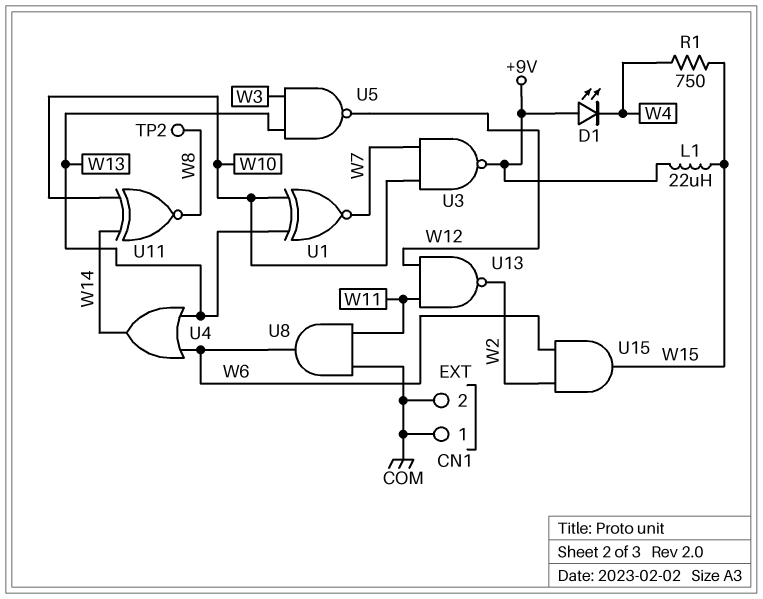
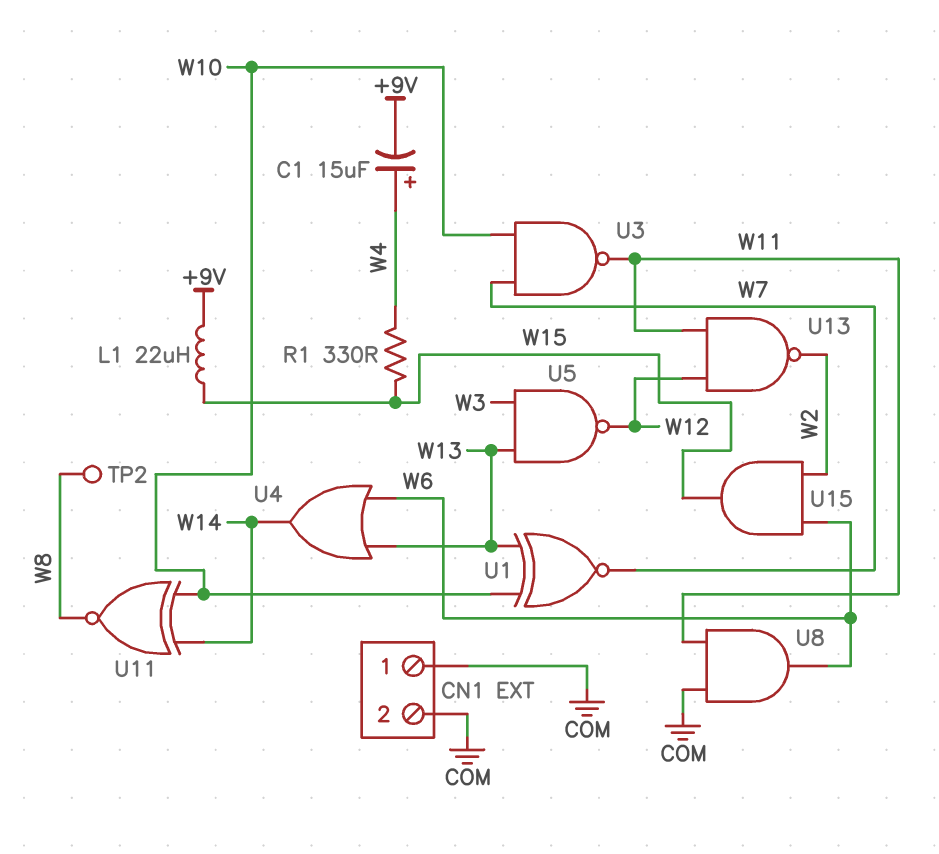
C1: none -> 15uF (plus W4, minus +9V)
D1: LED (A +9V, K W4) -> none
R1: 750 (W4, W15) -> 330 (W4, W15)
U3: NAND (in W7, in W10, out +9V) -> NAND (in W7, in W10, out W11)

